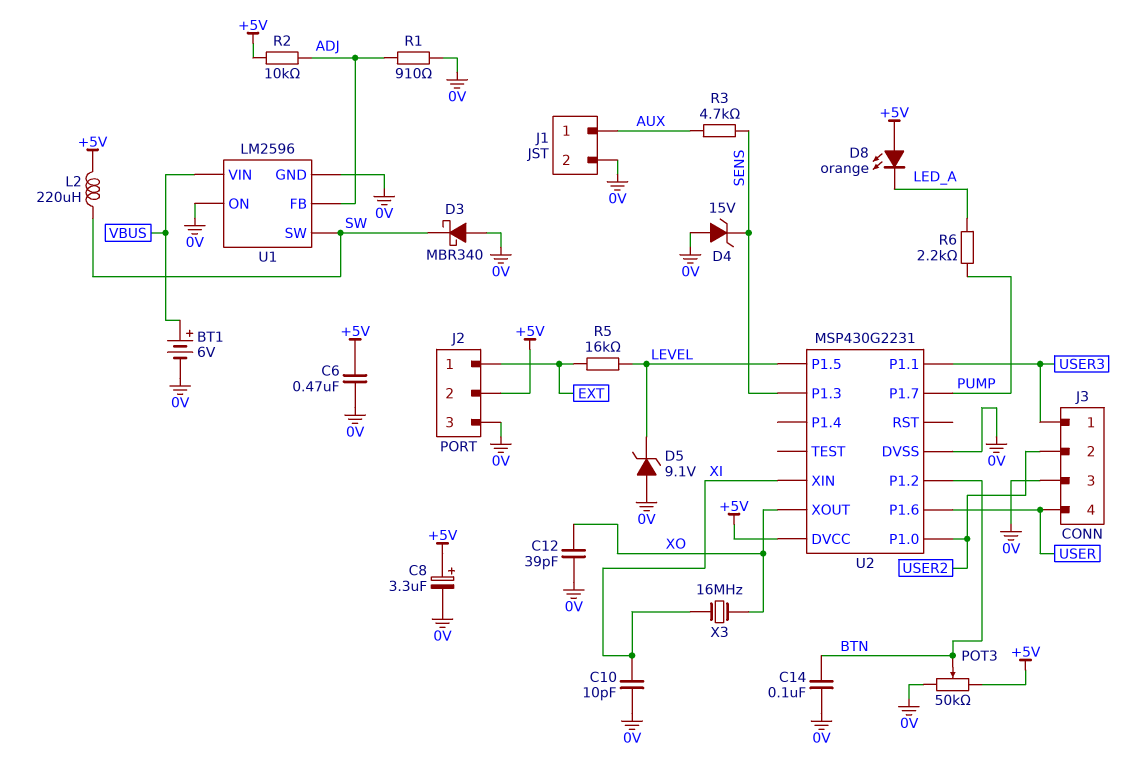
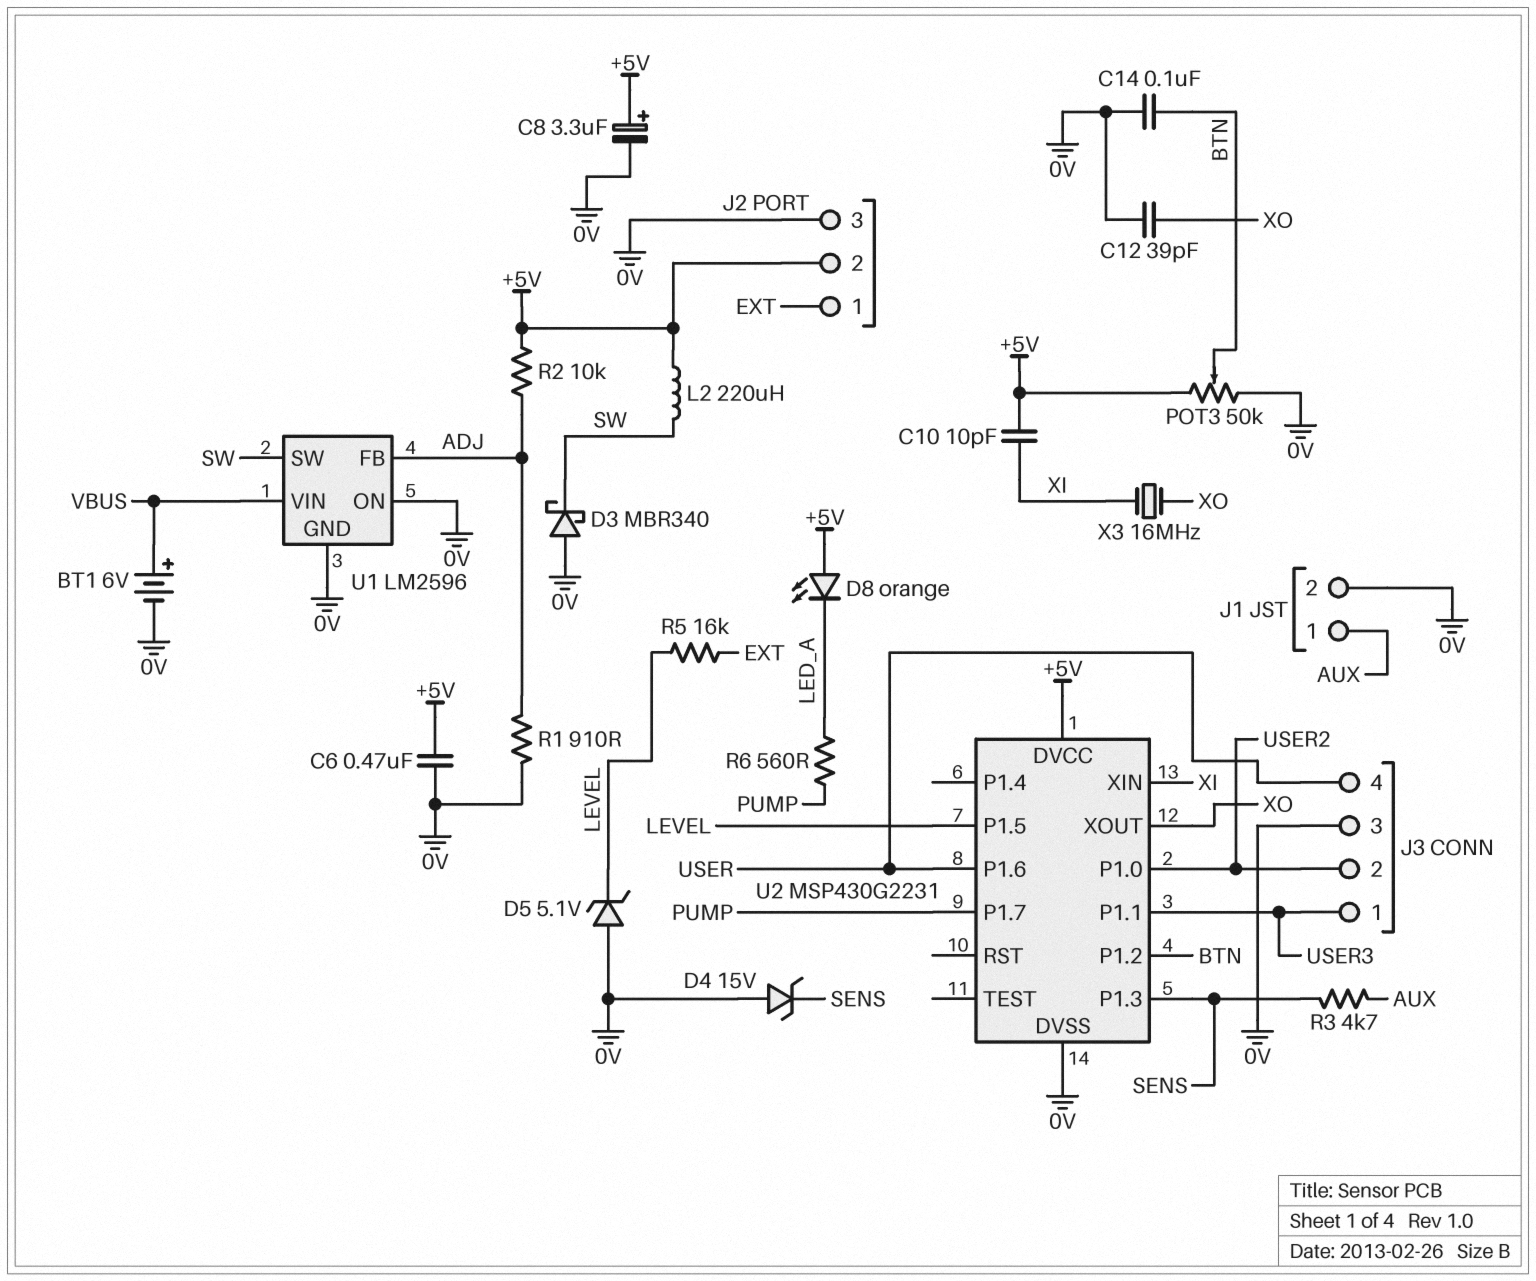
C10: 10pF (0V, XI) -> 10pF (+5V, XI)
D5: zener 9.1V (A 0V, K LEVEL) -> zener 5.1V (A 0V, K LEVEL)
R6: 2.2k (LED_A, PUMP) -> 560 (LED_A, PUMP)

